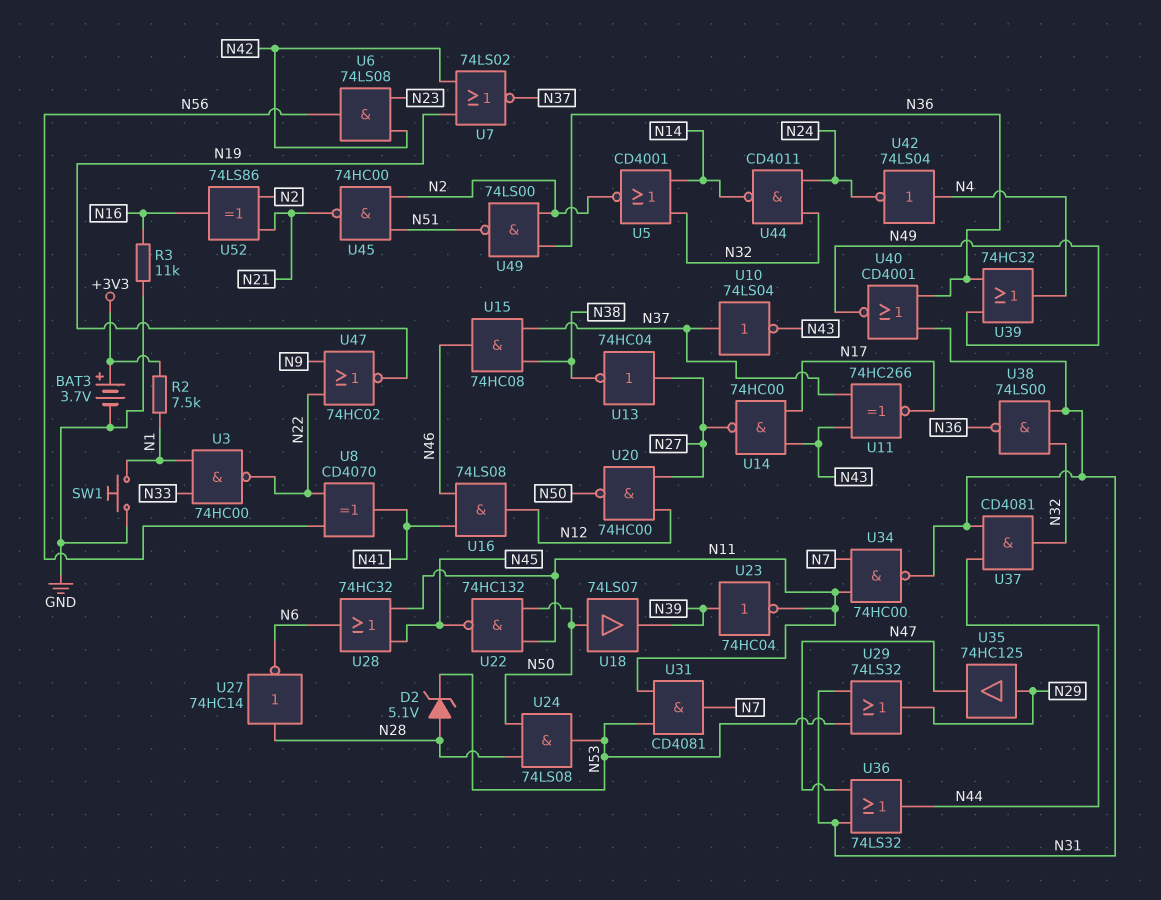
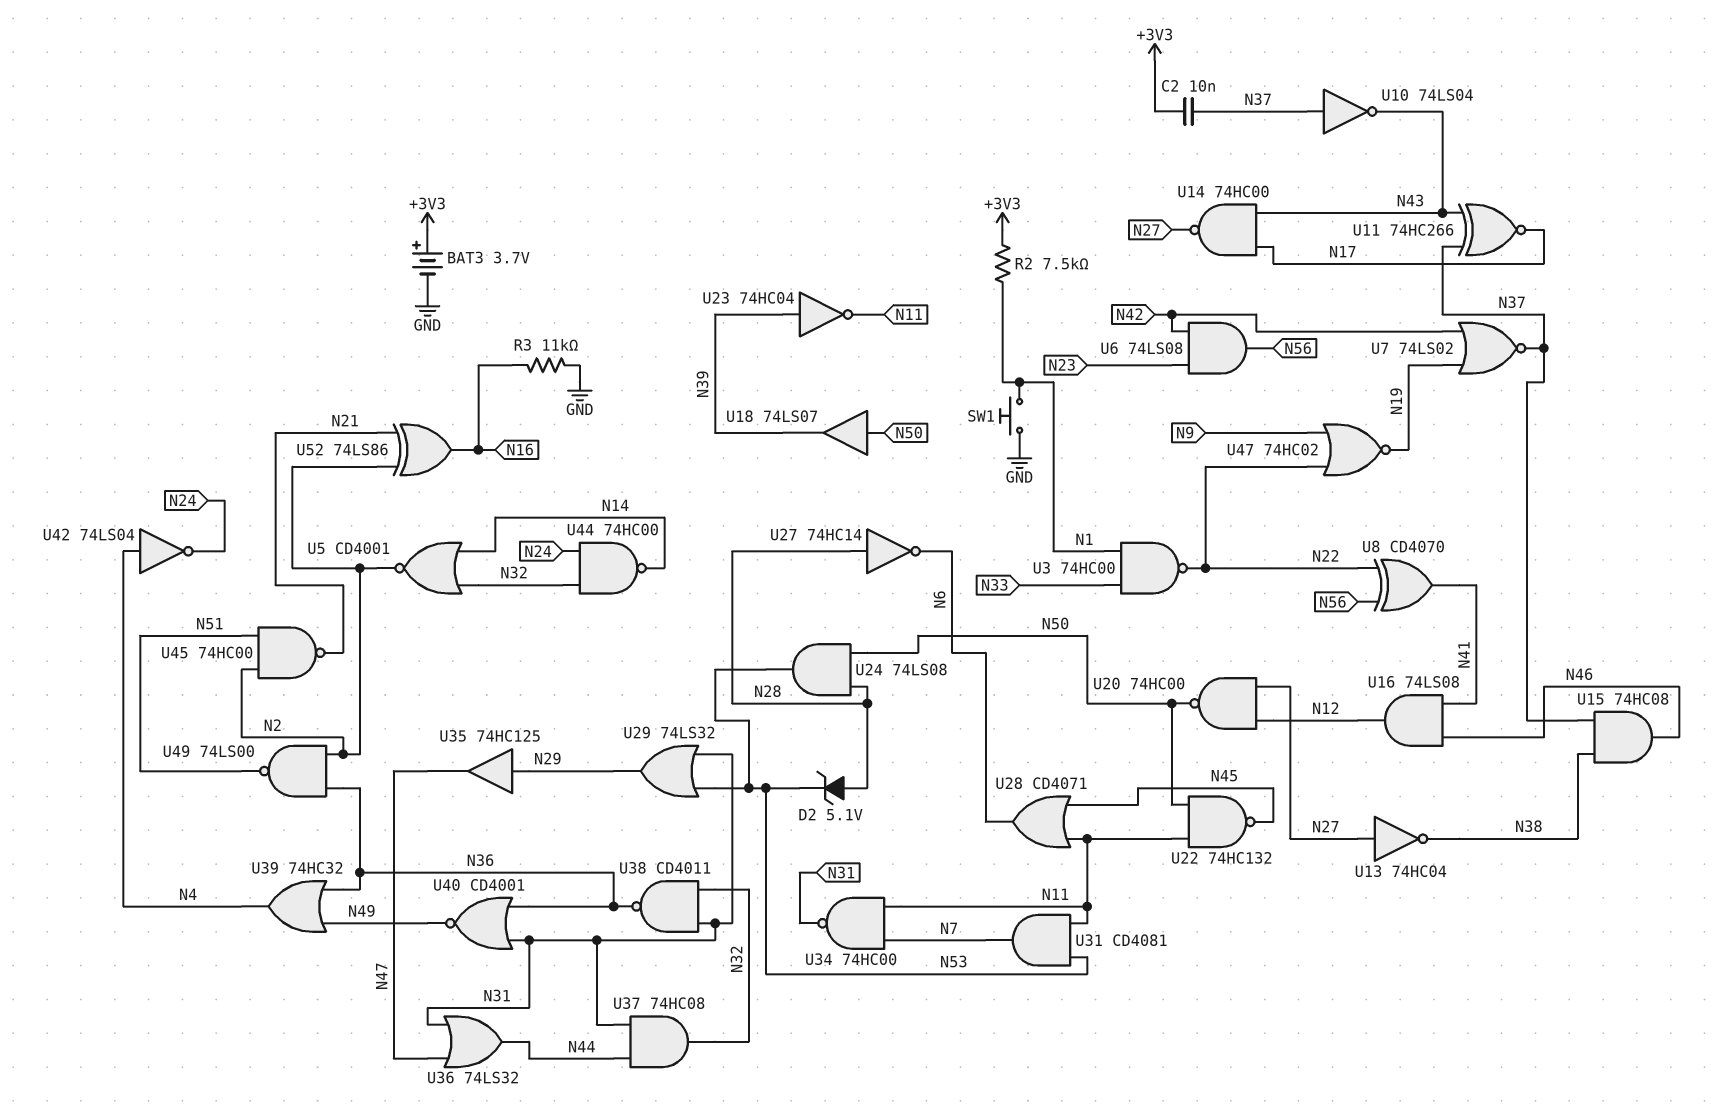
C2: none -> 10nF (+3V3, N37)
U28: OR 74HC32 (in N11, in N45, out N6) -> OR CD4071 (in N11, in N45, out N6)
U37: AND CD4081 (in N31, in N44, out N32) -> AND 74HC08 (in N31, in N44, out N32)
U38: NAND 74LS00 (in N31, in N32, out N36) -> NAND CD4011 (in N31, in N32, out N36)
U44: NAND CD4011 (in N24, in N32, out N14) -> NAND 74HC00 (in N24, in N32, out N14)

